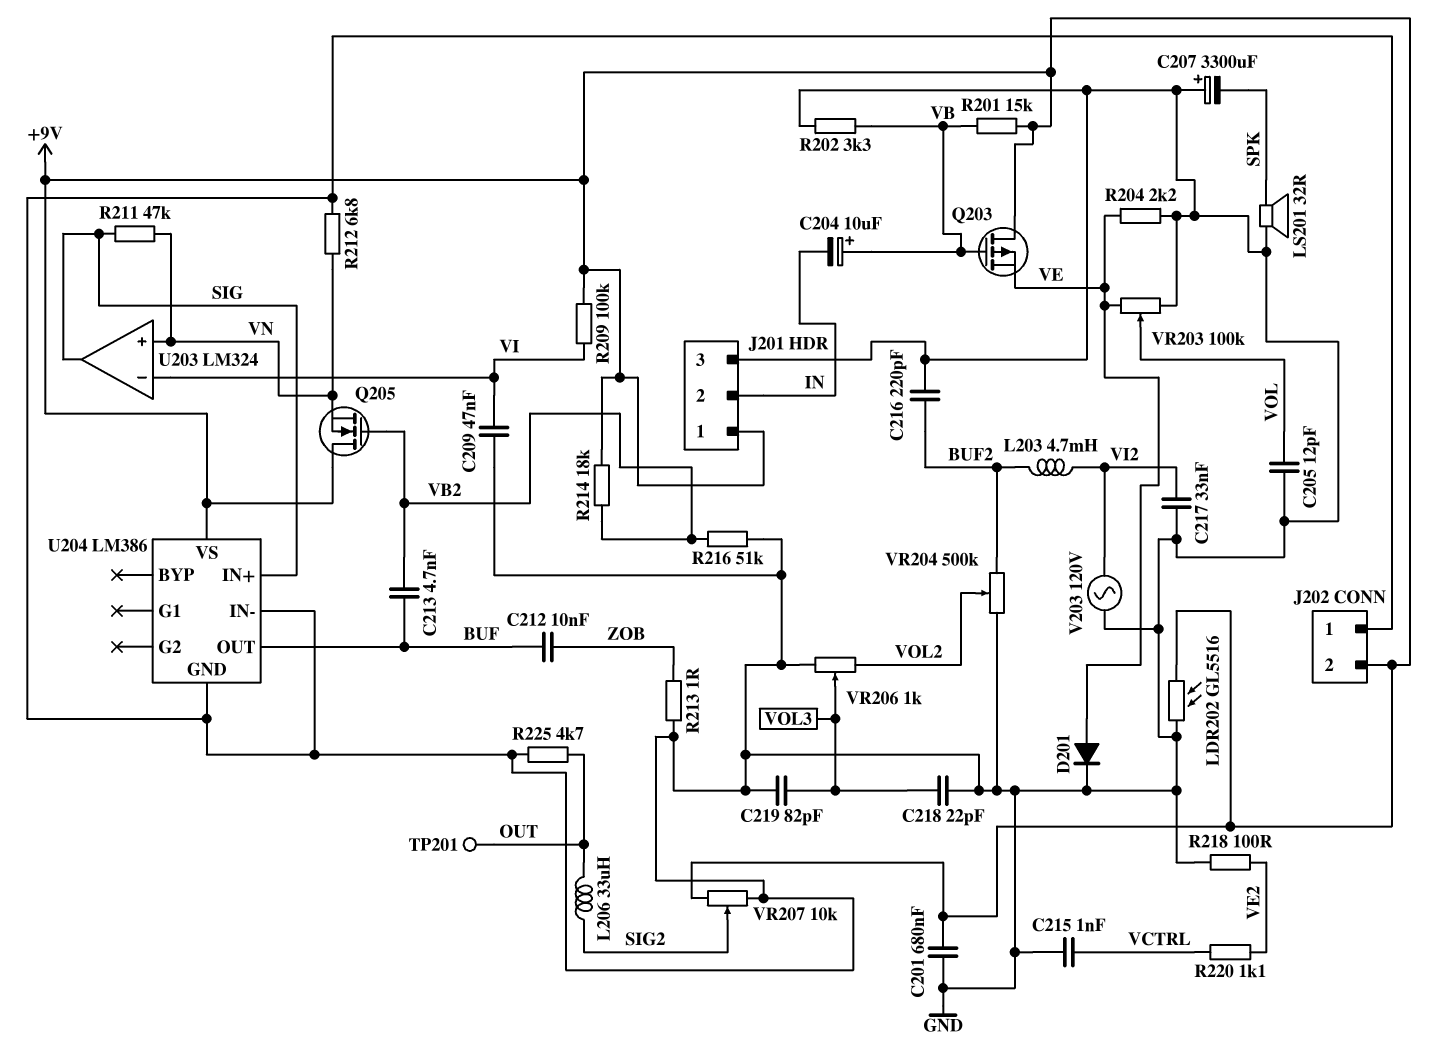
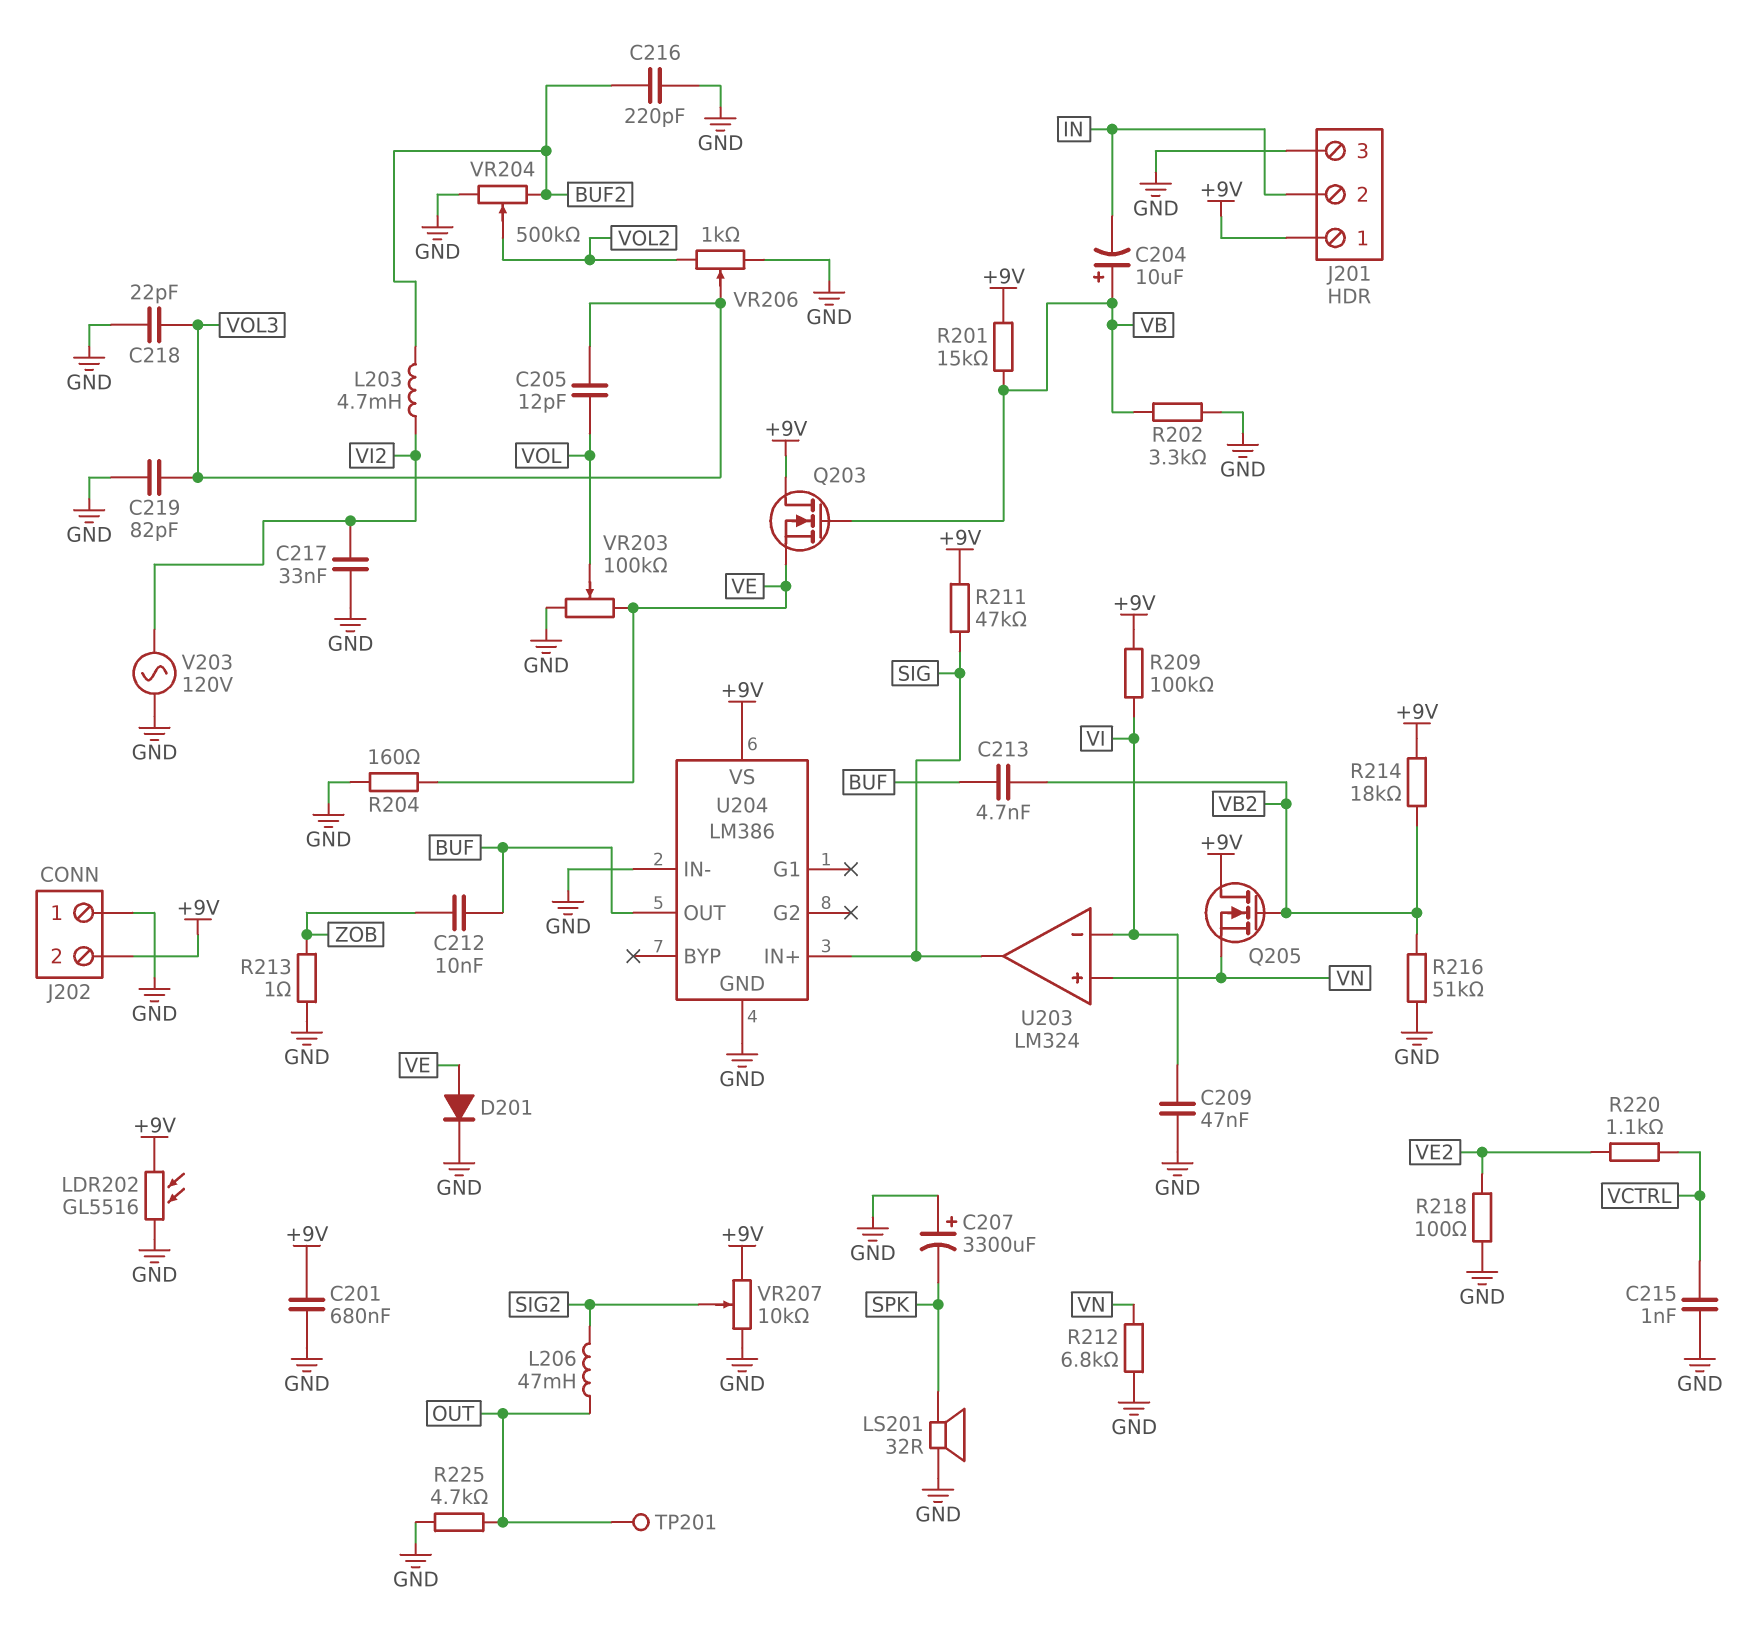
C205: 12pF (GND, VOL) -> 12pF (VOL, VOL3)
L206: 33uH (OUT, SIG2) -> 47mH (OUT, SIG2)
Q203: PMOS (G VB, D +9V, S VE) -> NMOS (G VB, D +9V, S VE)
R204: 2.2k (GND, VE) -> 160 (GND, VE)
R211: 47k (SIG, VN) -> 47k (+9V, SIG)

